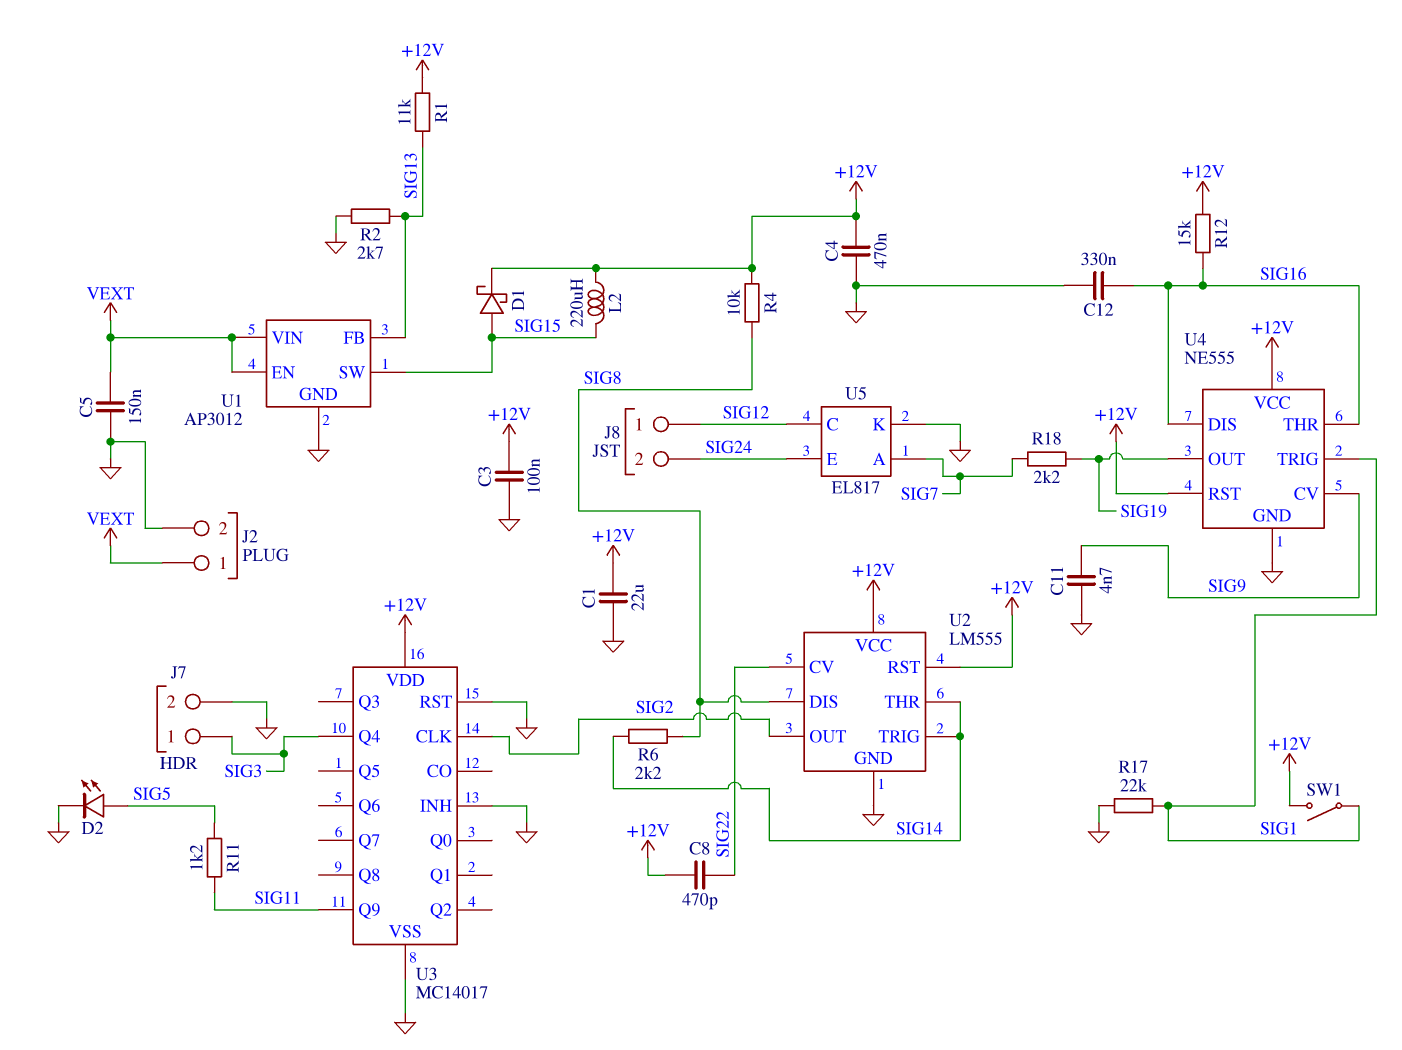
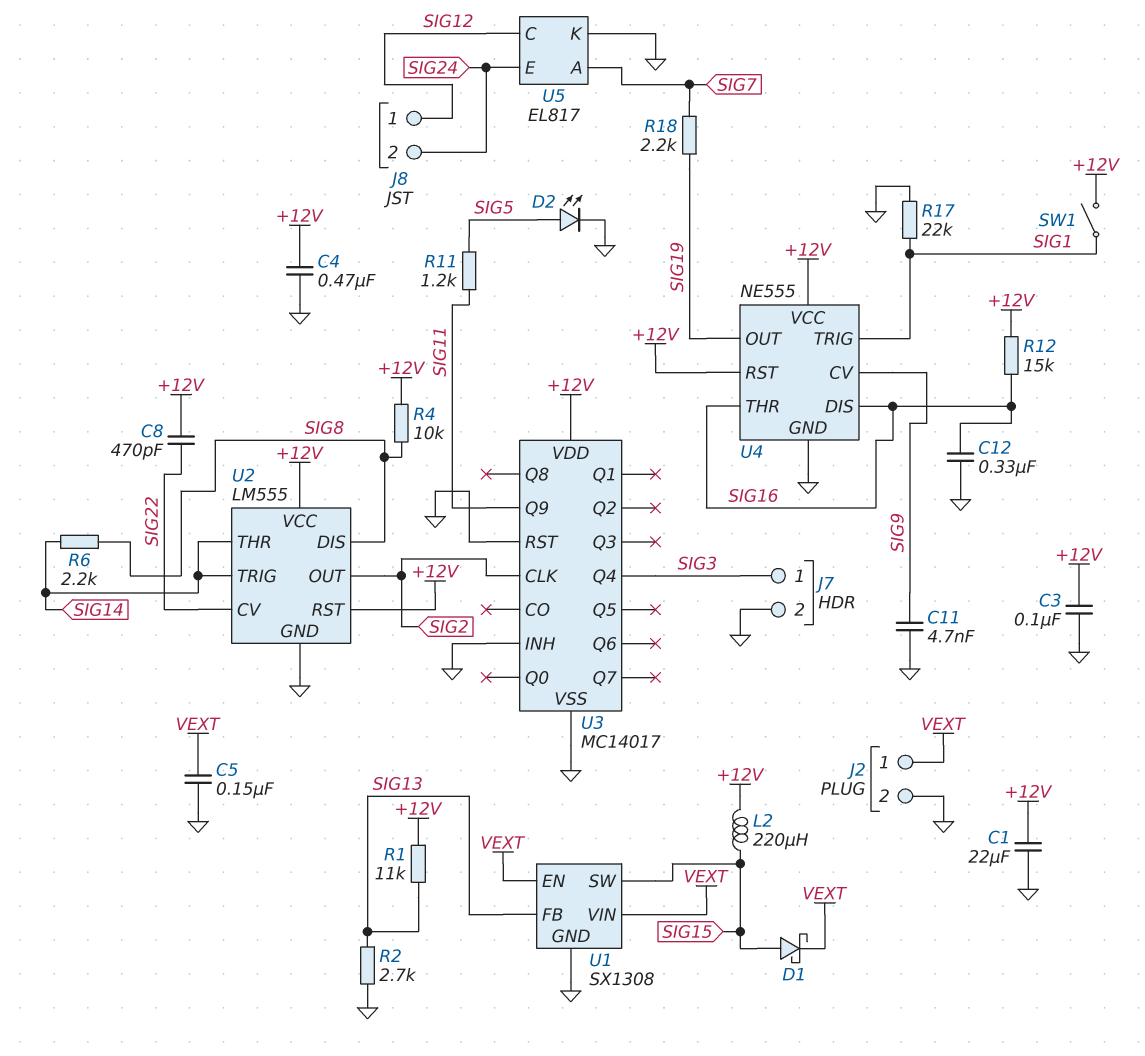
D1: schottky (A SIG15, K +12V) -> schottky (A SIG15, K VEXT)
U1: AP3012 -> SX1308

